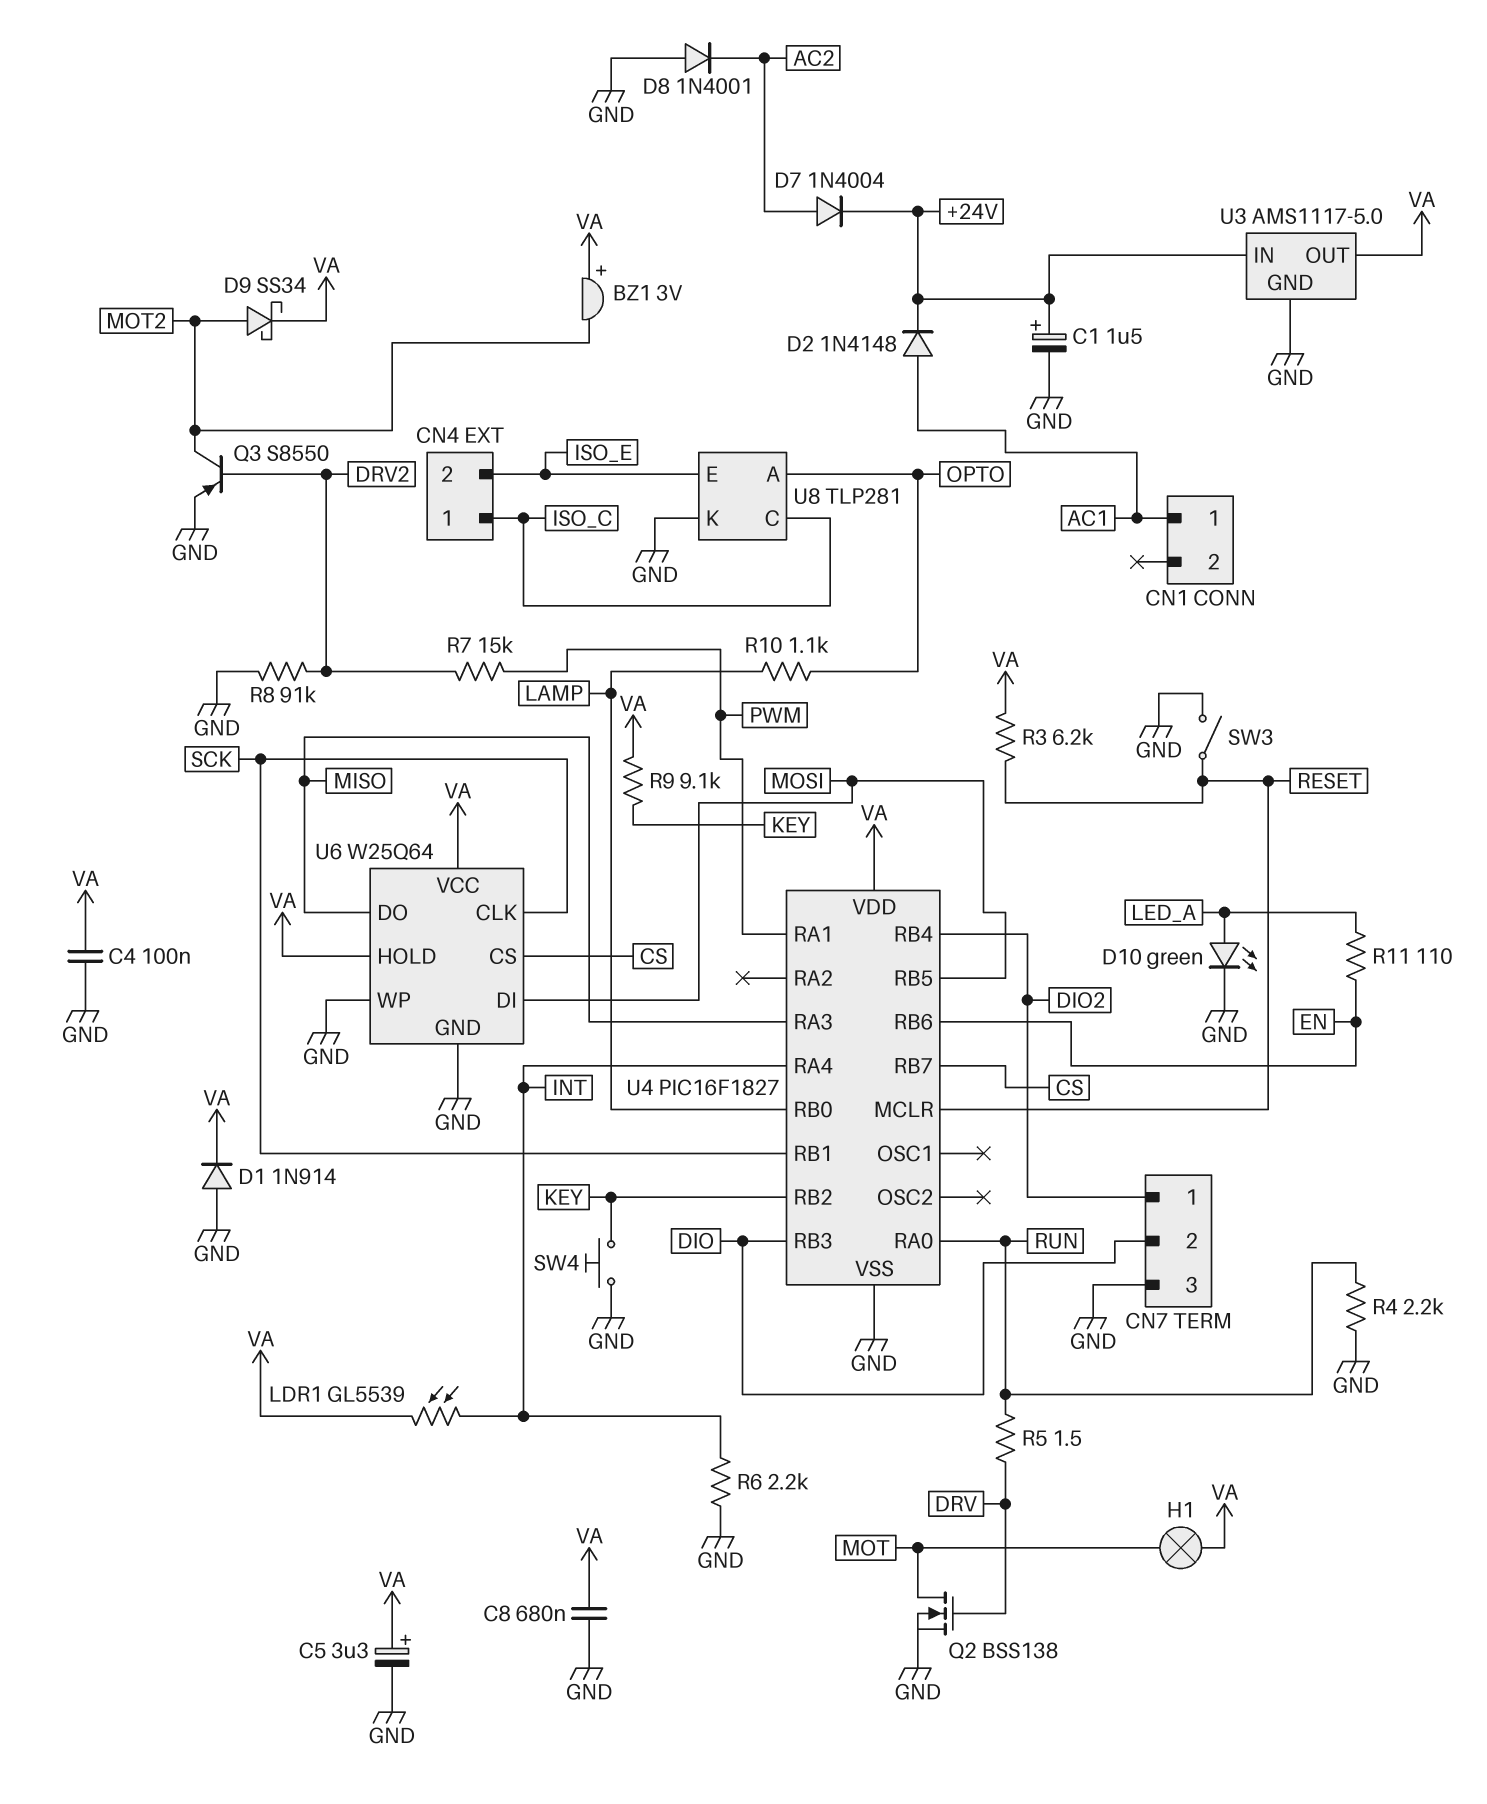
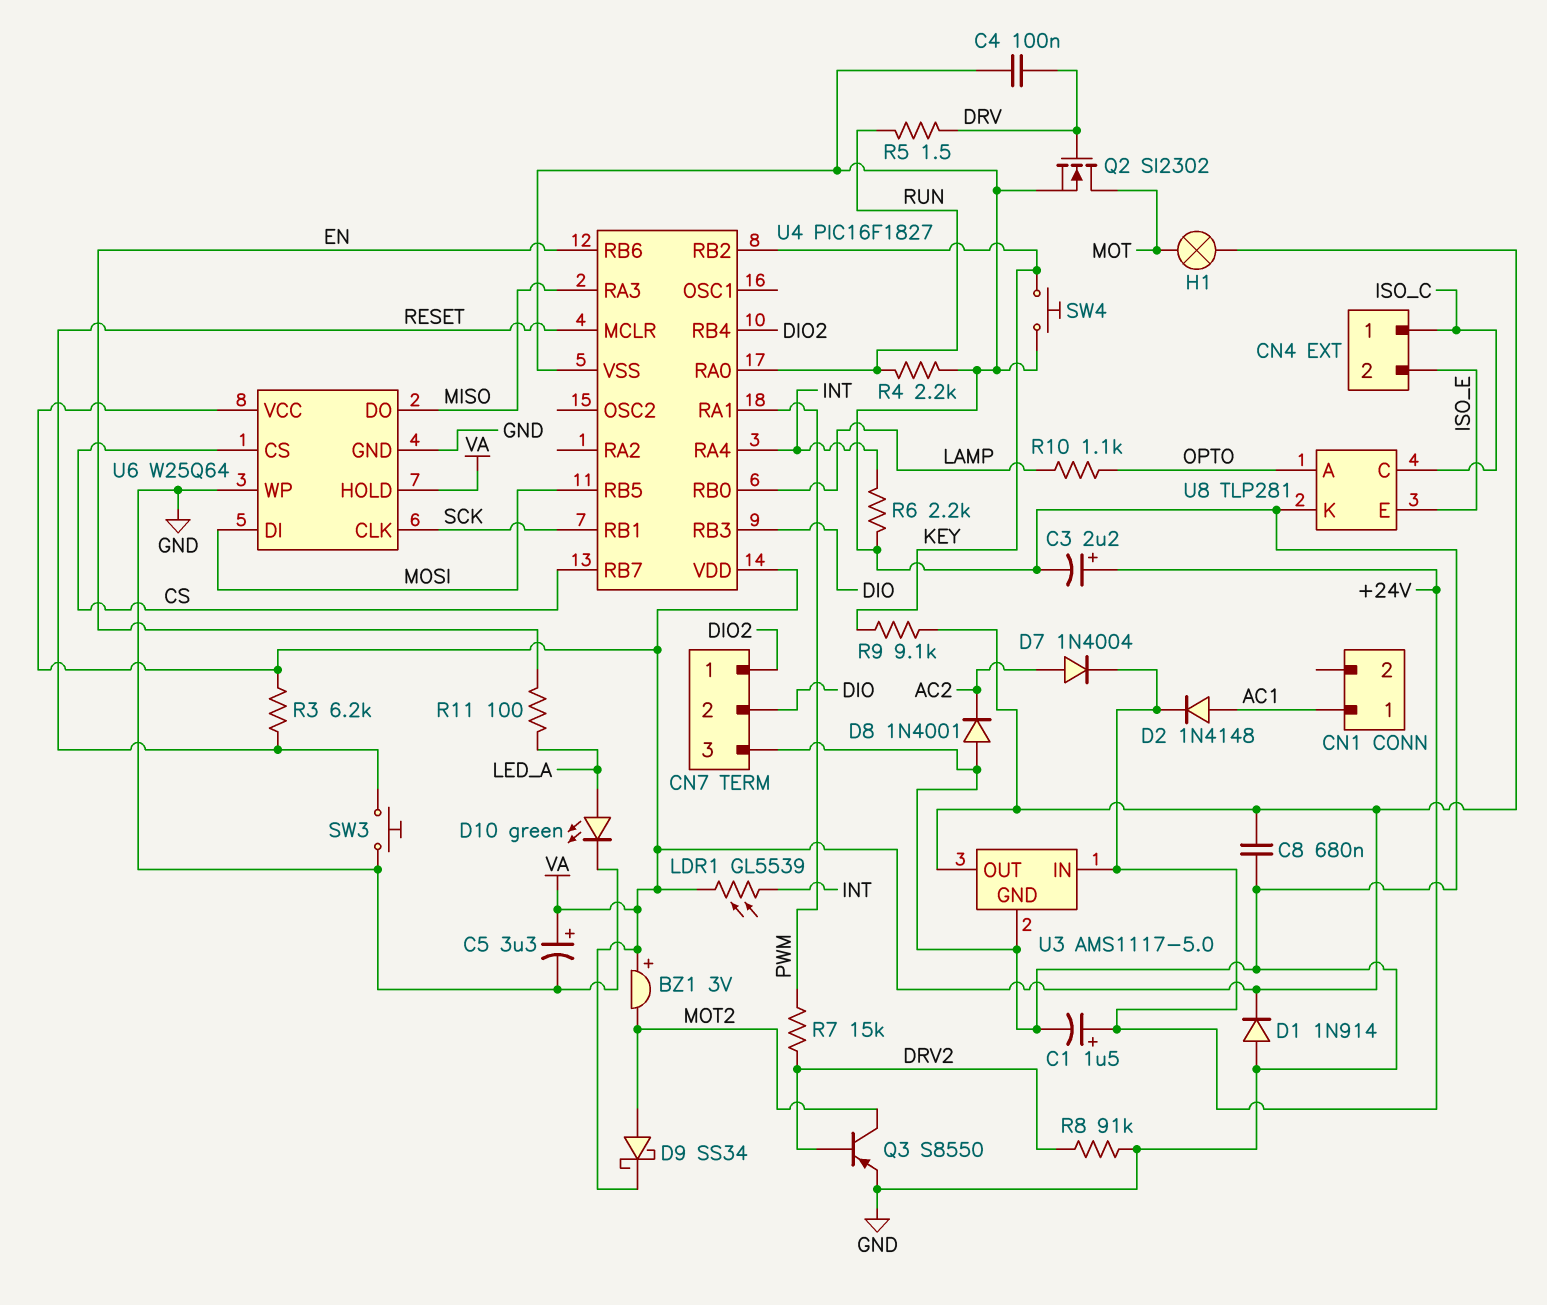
C3: none -> 2.2uF (plus +24V, minus GND)
C4: 100nF (GND, VA) -> 100nF (DRV, GND)
Q2: NMOS BSS138 (G DRV, D MOT, S GND) -> NMOS SI2302 (G DRV, D MOT, S GND)
R11: 110 (EN, LED_A) -> 100 (EN, LED_A)
SW3: switch (GND, RESET) -> button (GND, RESET)

